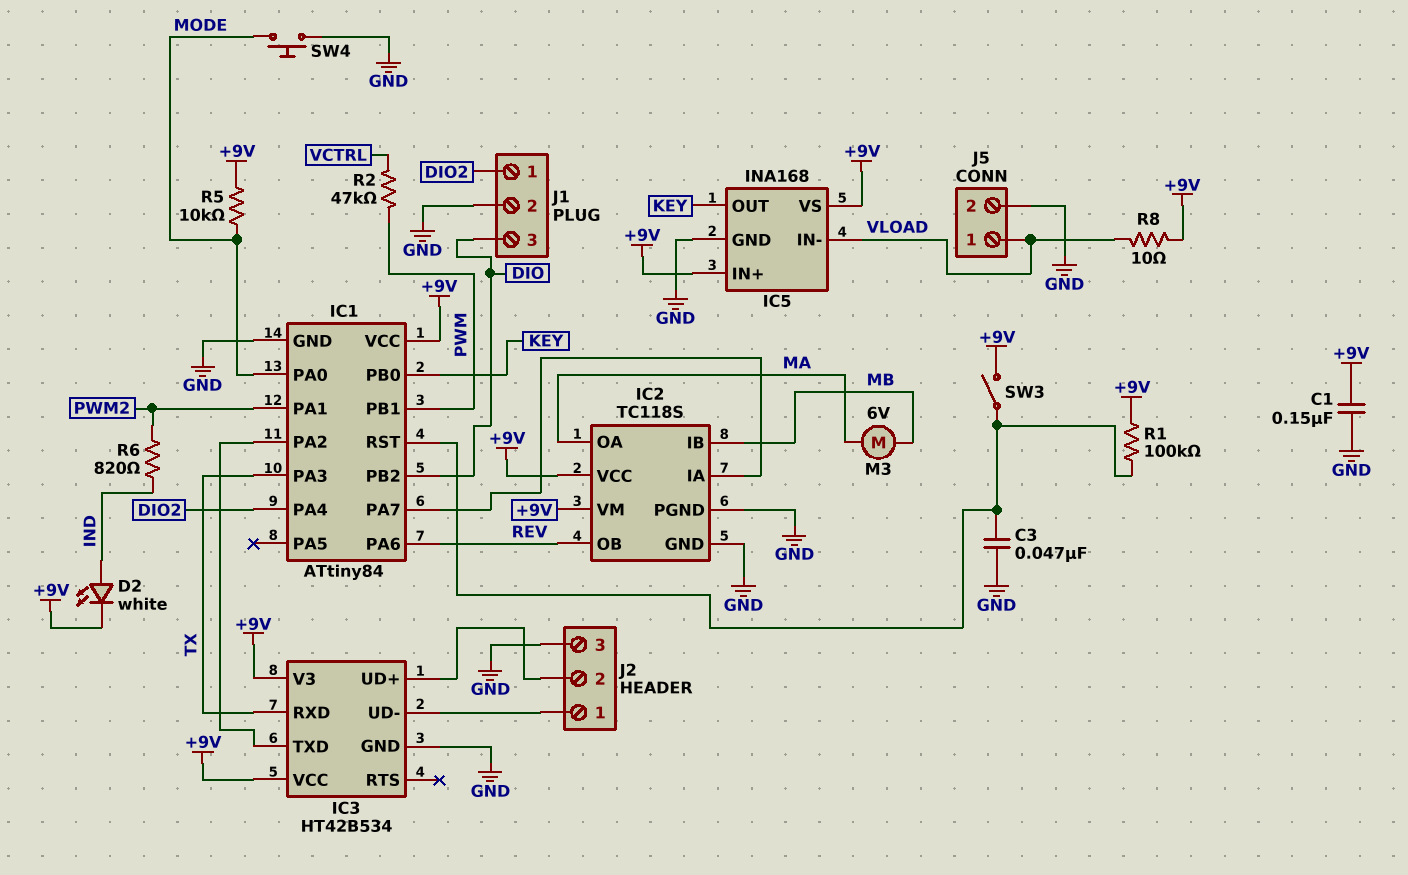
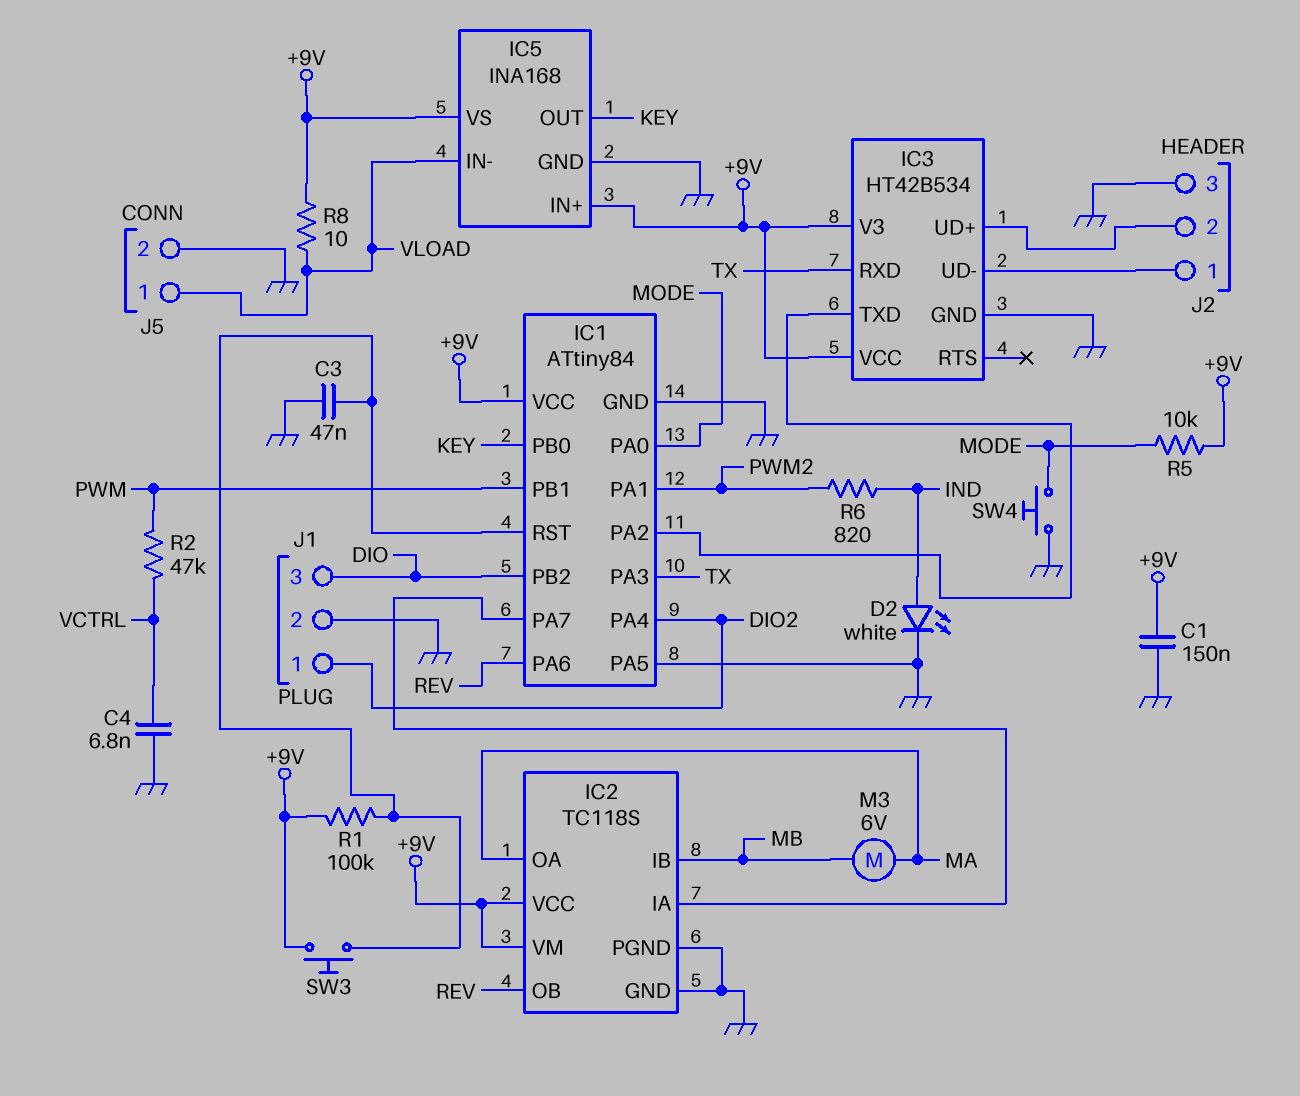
C4: none -> 6.8nF (GND, VCTRL)
D2: LED white (A IND, K +9V) -> LED white (A IND, K GND)
IC1 pin PA5: none -> GND
SW3: switch (+9V, IC1/RST) -> button (+9V, IC1/RST)

